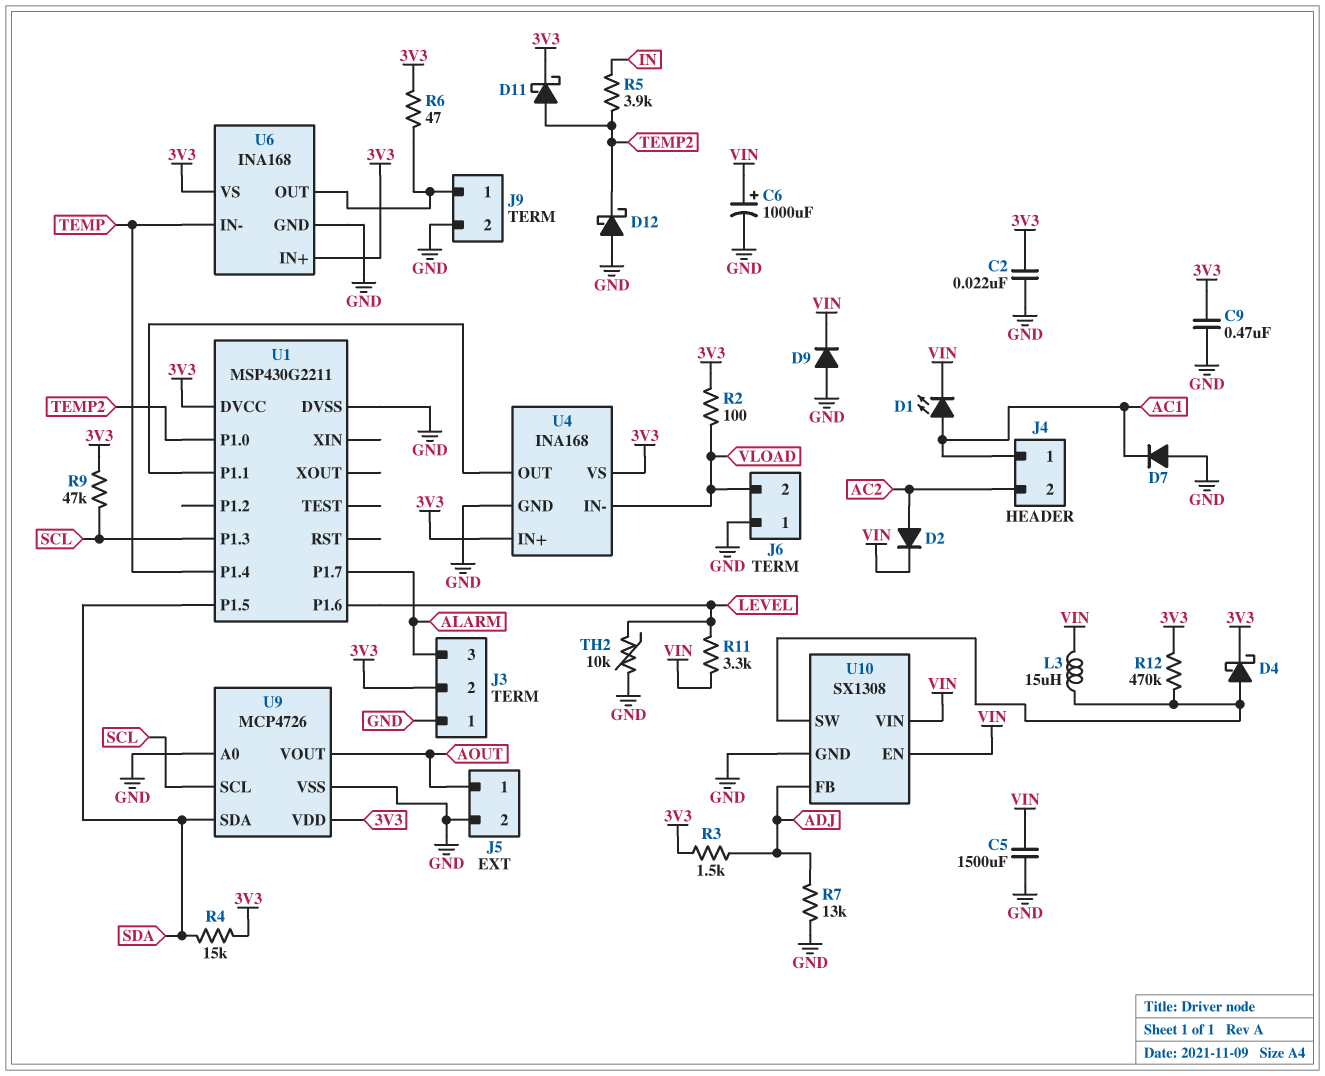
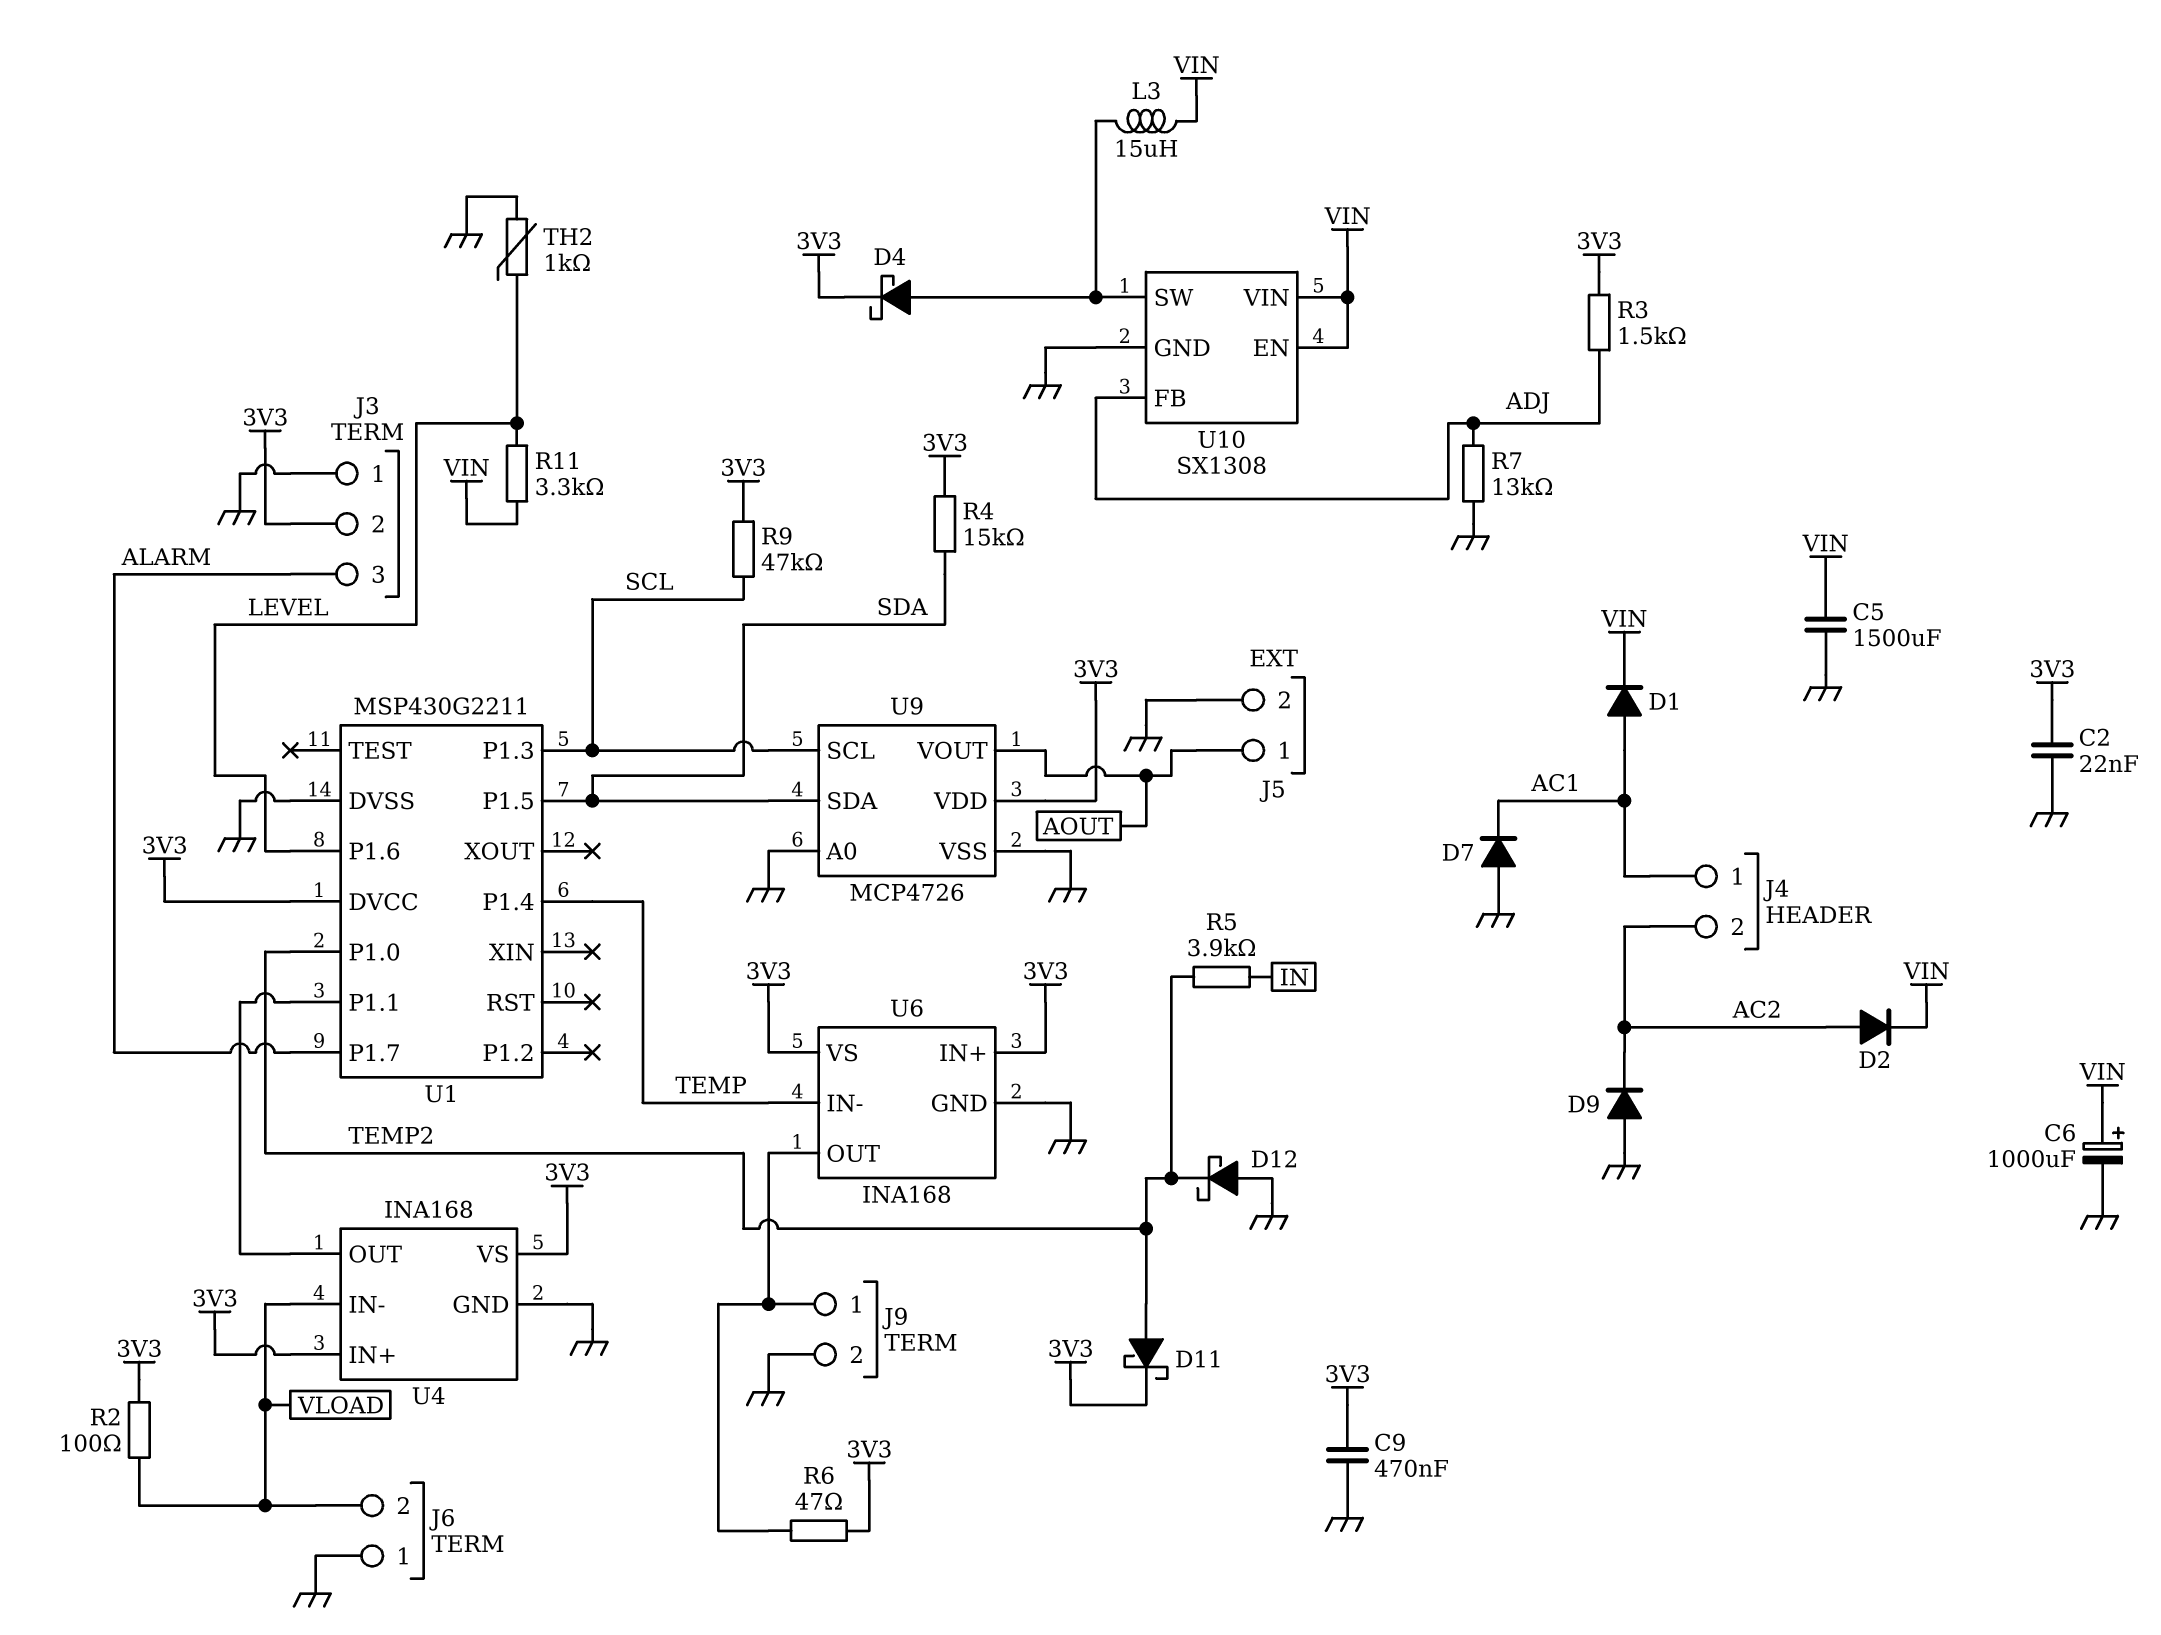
D1: LED (A AC1, K VIN) -> diode (A AC1, K VIN)
D9: diode (A GND, K VIN) -> diode (A GND, K AC2)
R12: 470k (3V3, U10/SW) -> none
TH2: 10k (GND, LEVEL) -> 1k (GND, LEVEL)

